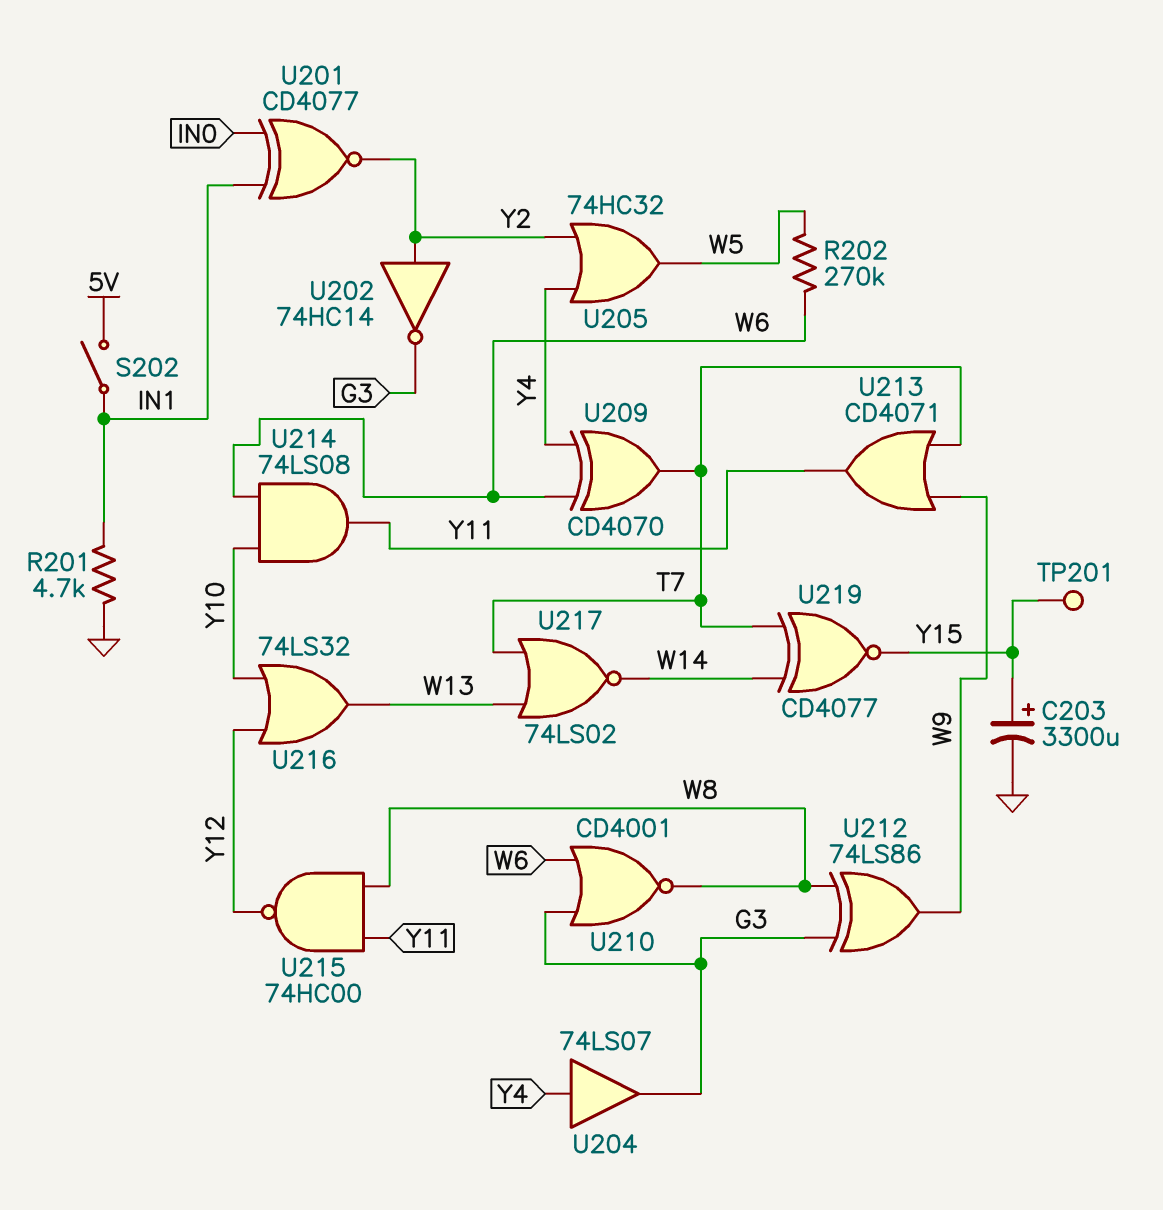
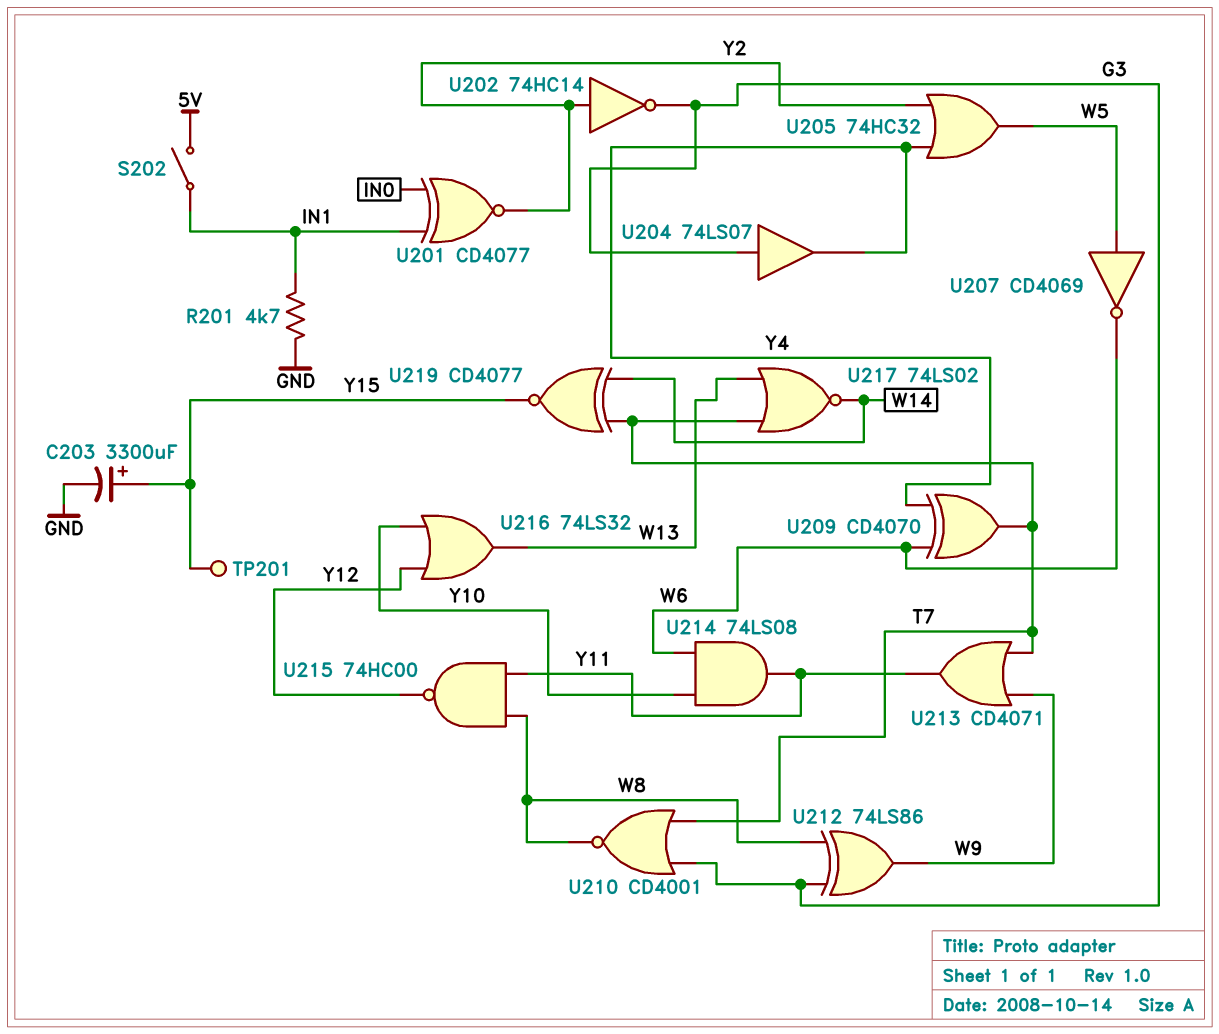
R202: 270k (W5, W6) -> none
U204: buffer 74LS07 (in Y4, out G3) -> buffer 74LS07 (in G3, out Y4)
U207: none -> NOT CD4069 (in W5, out W6)
U210: NOR CD4001 (in G3, in W6, out W8) -> NOR CD4001 (in G3, in T7, out W8)

